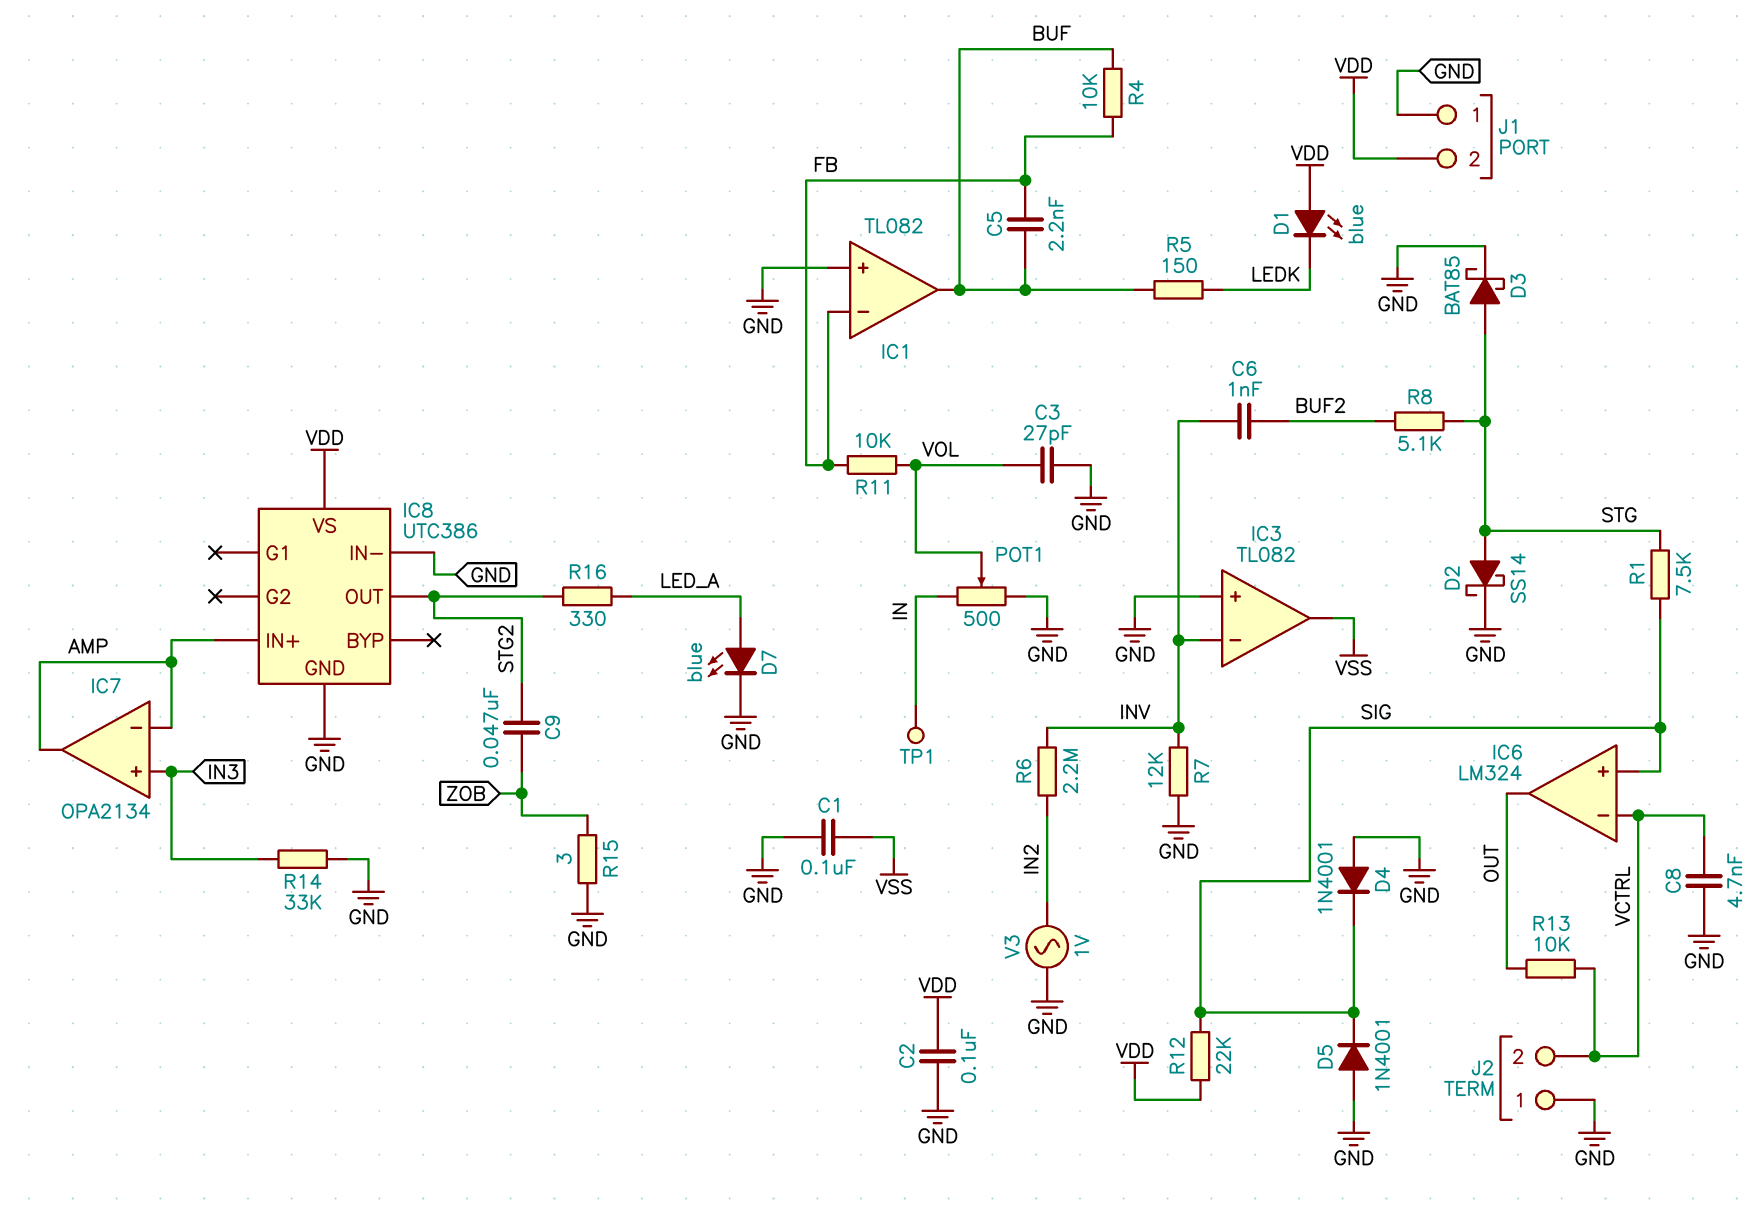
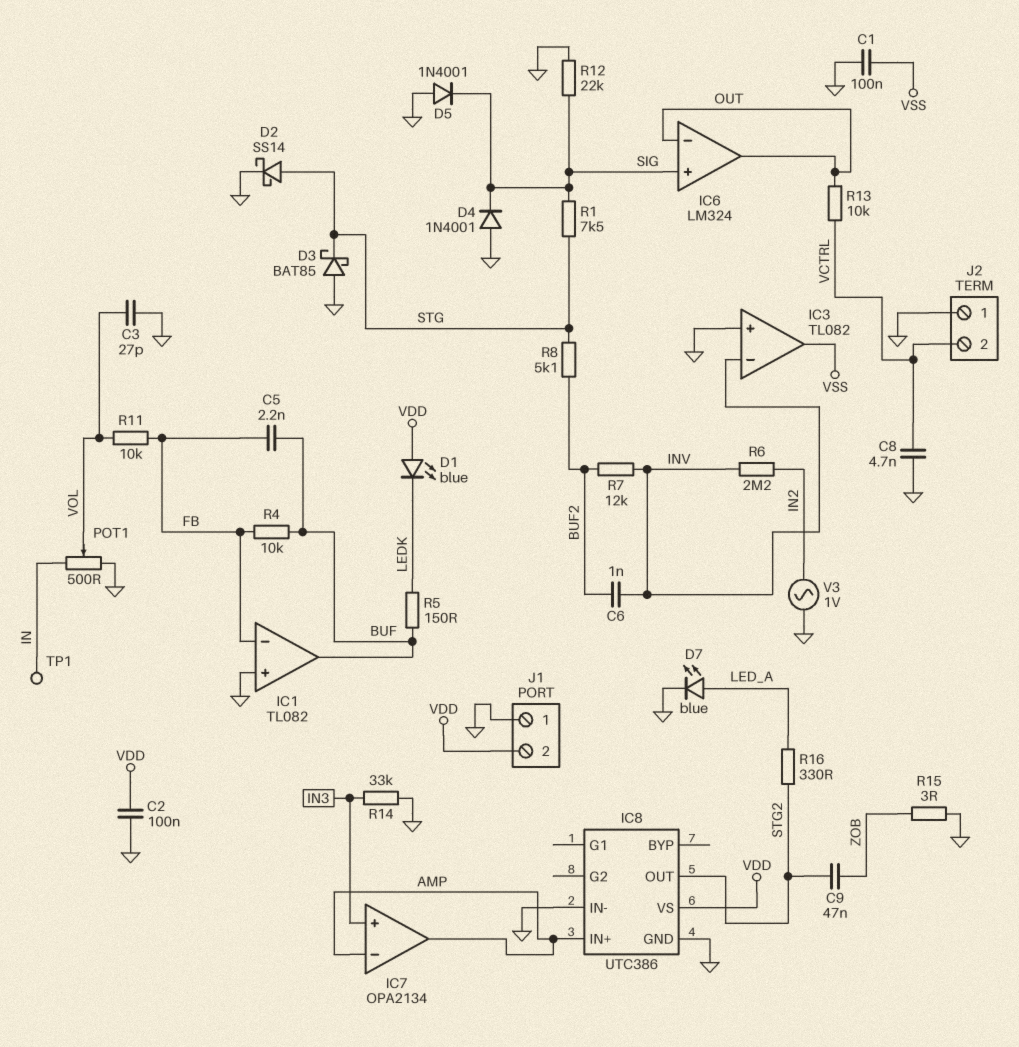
D3: schottky BAT85 (A STG, K GND) -> schottky BAT85 (A GND, K STG)
IC6 pin in-: VCTRL -> OUT
R7: 12k (GND, INV) -> 12k (BUF2, INV)
R12: 22k (SIG, VDD) -> 22k (GND, SIG)

